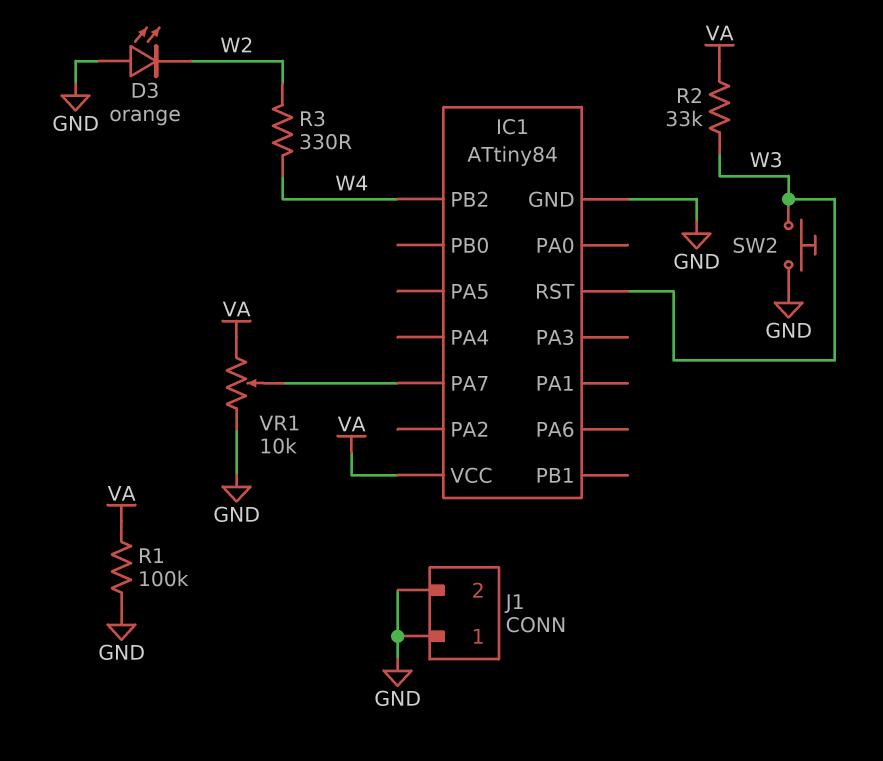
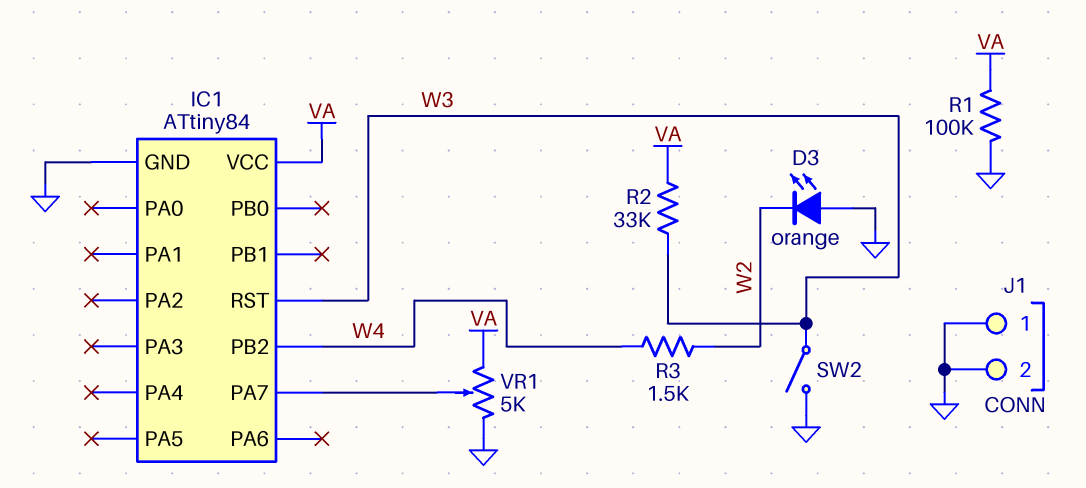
R3: 330 (W2, W4) -> 1.5k (W2, W4)
SW2: button (GND, W3) -> switch (GND, W3)
VR1: 10k (GND, VA, wiper IC1/PA7) -> 5k (GND, VA, wiper IC1/PA7)

